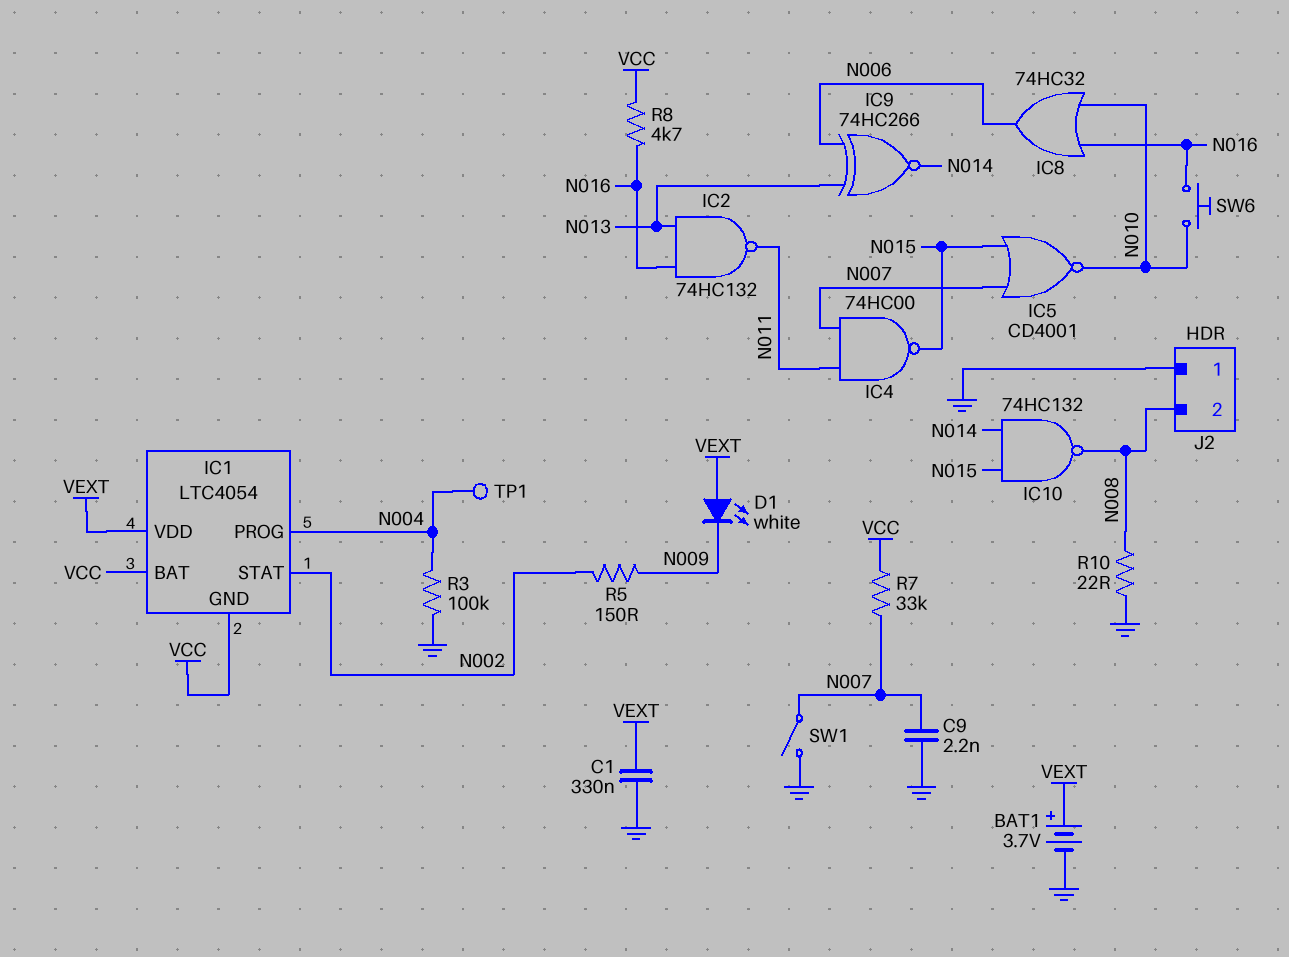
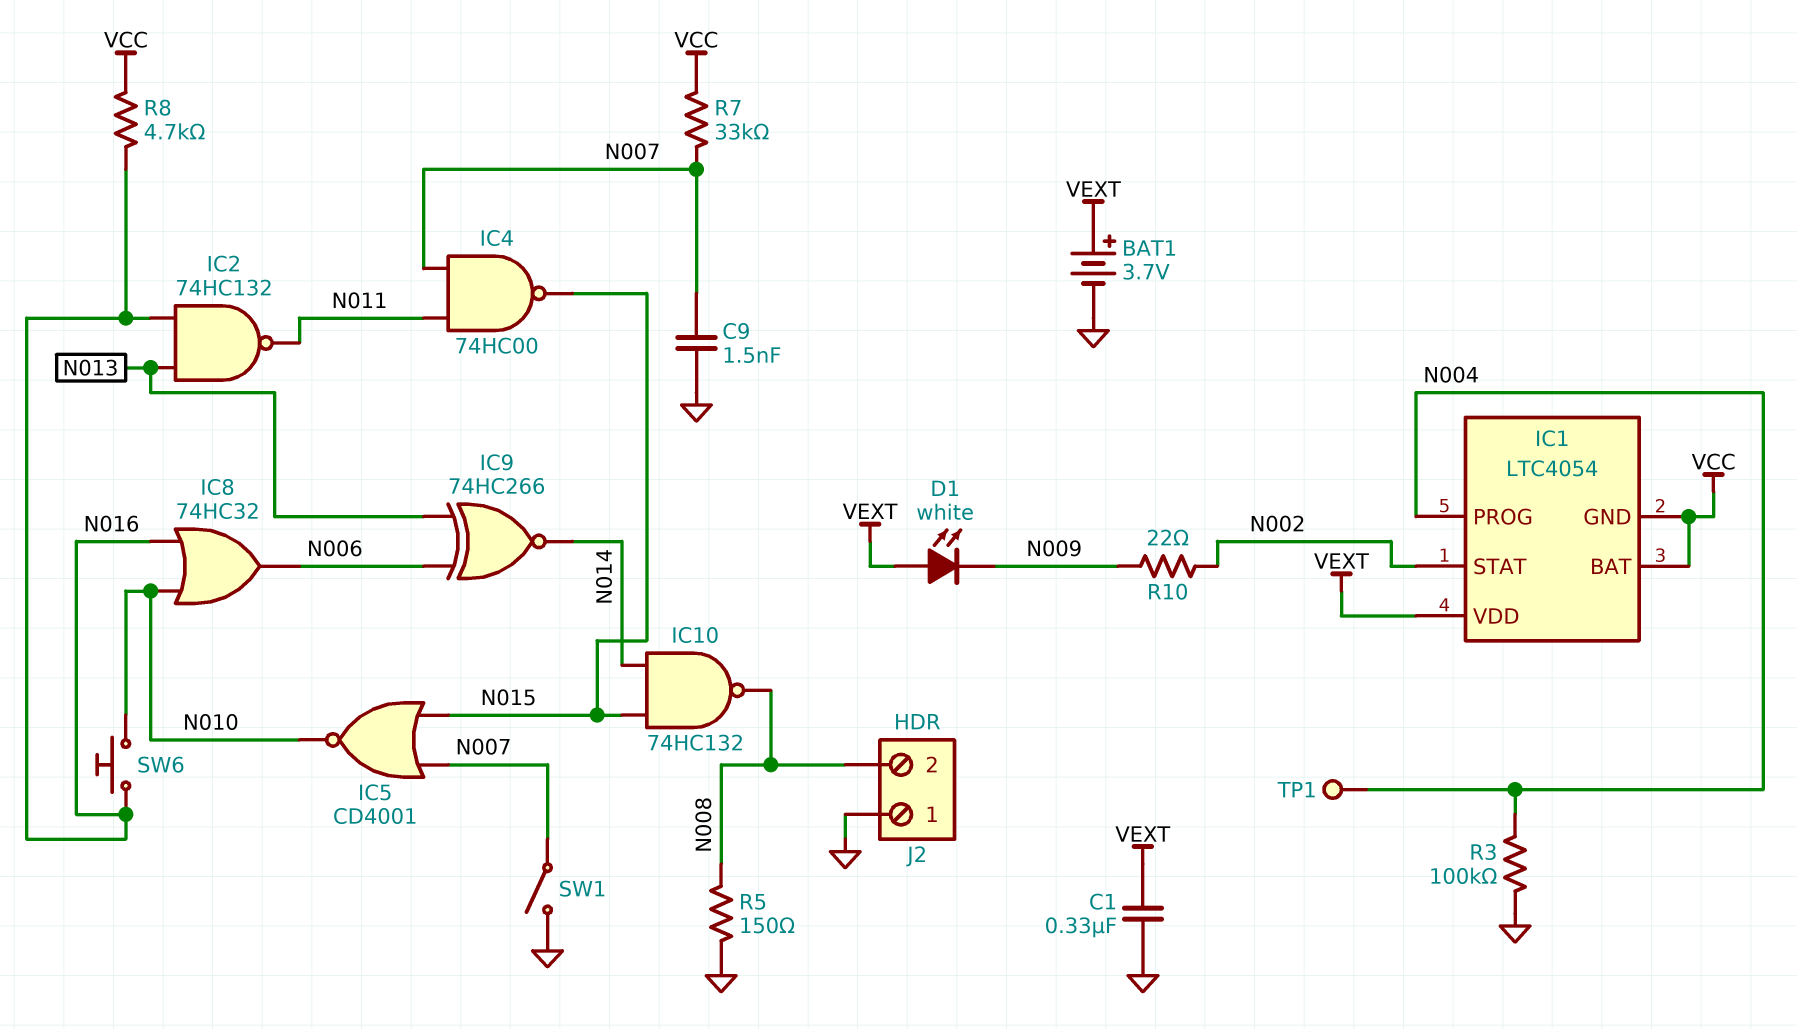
C9: 2.2nF (GND, N007) -> 1.5nF (GND, N007)
R5: 150 (N002, N009) -> 150 (GND, N008)
R10: 22 (GND, N008) -> 22 (N002, N009)

